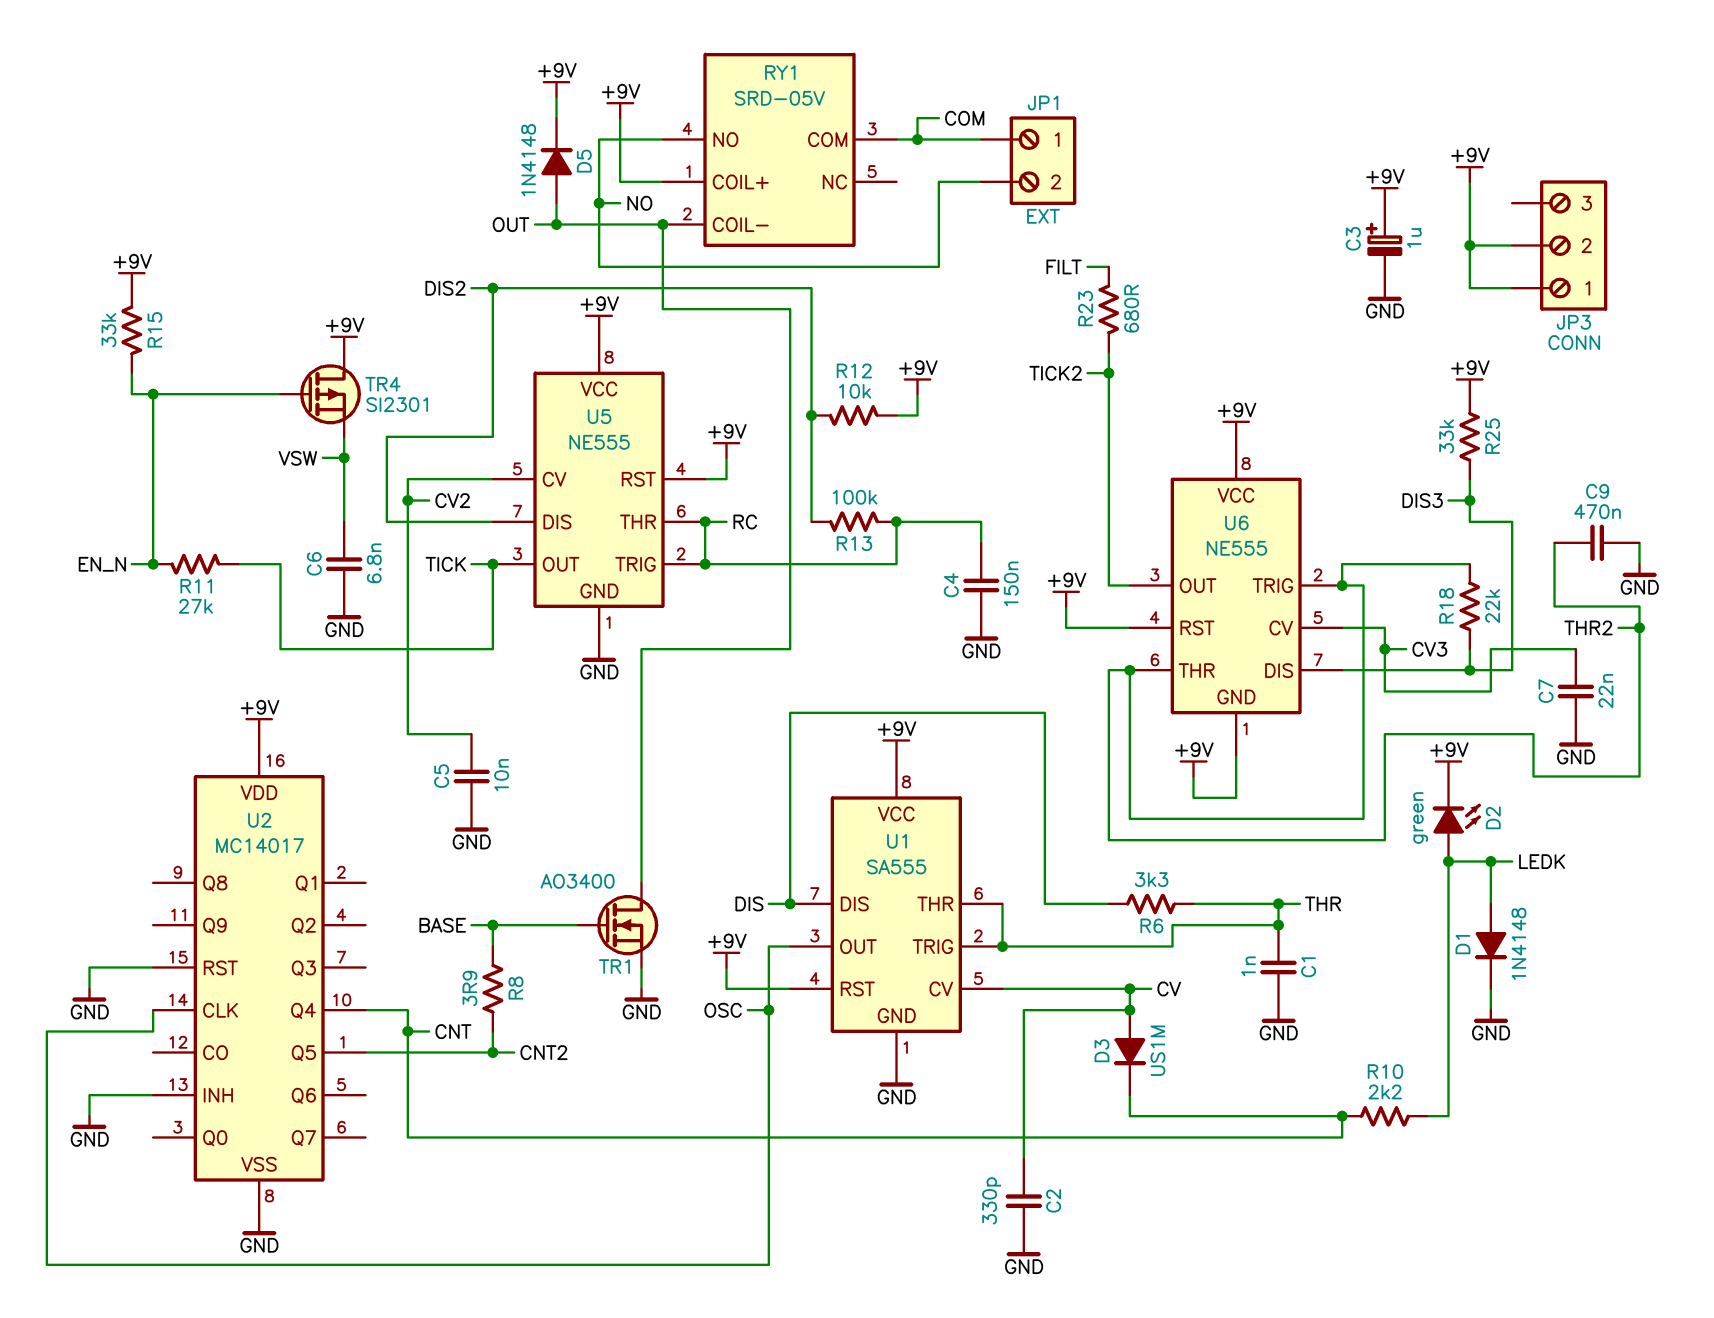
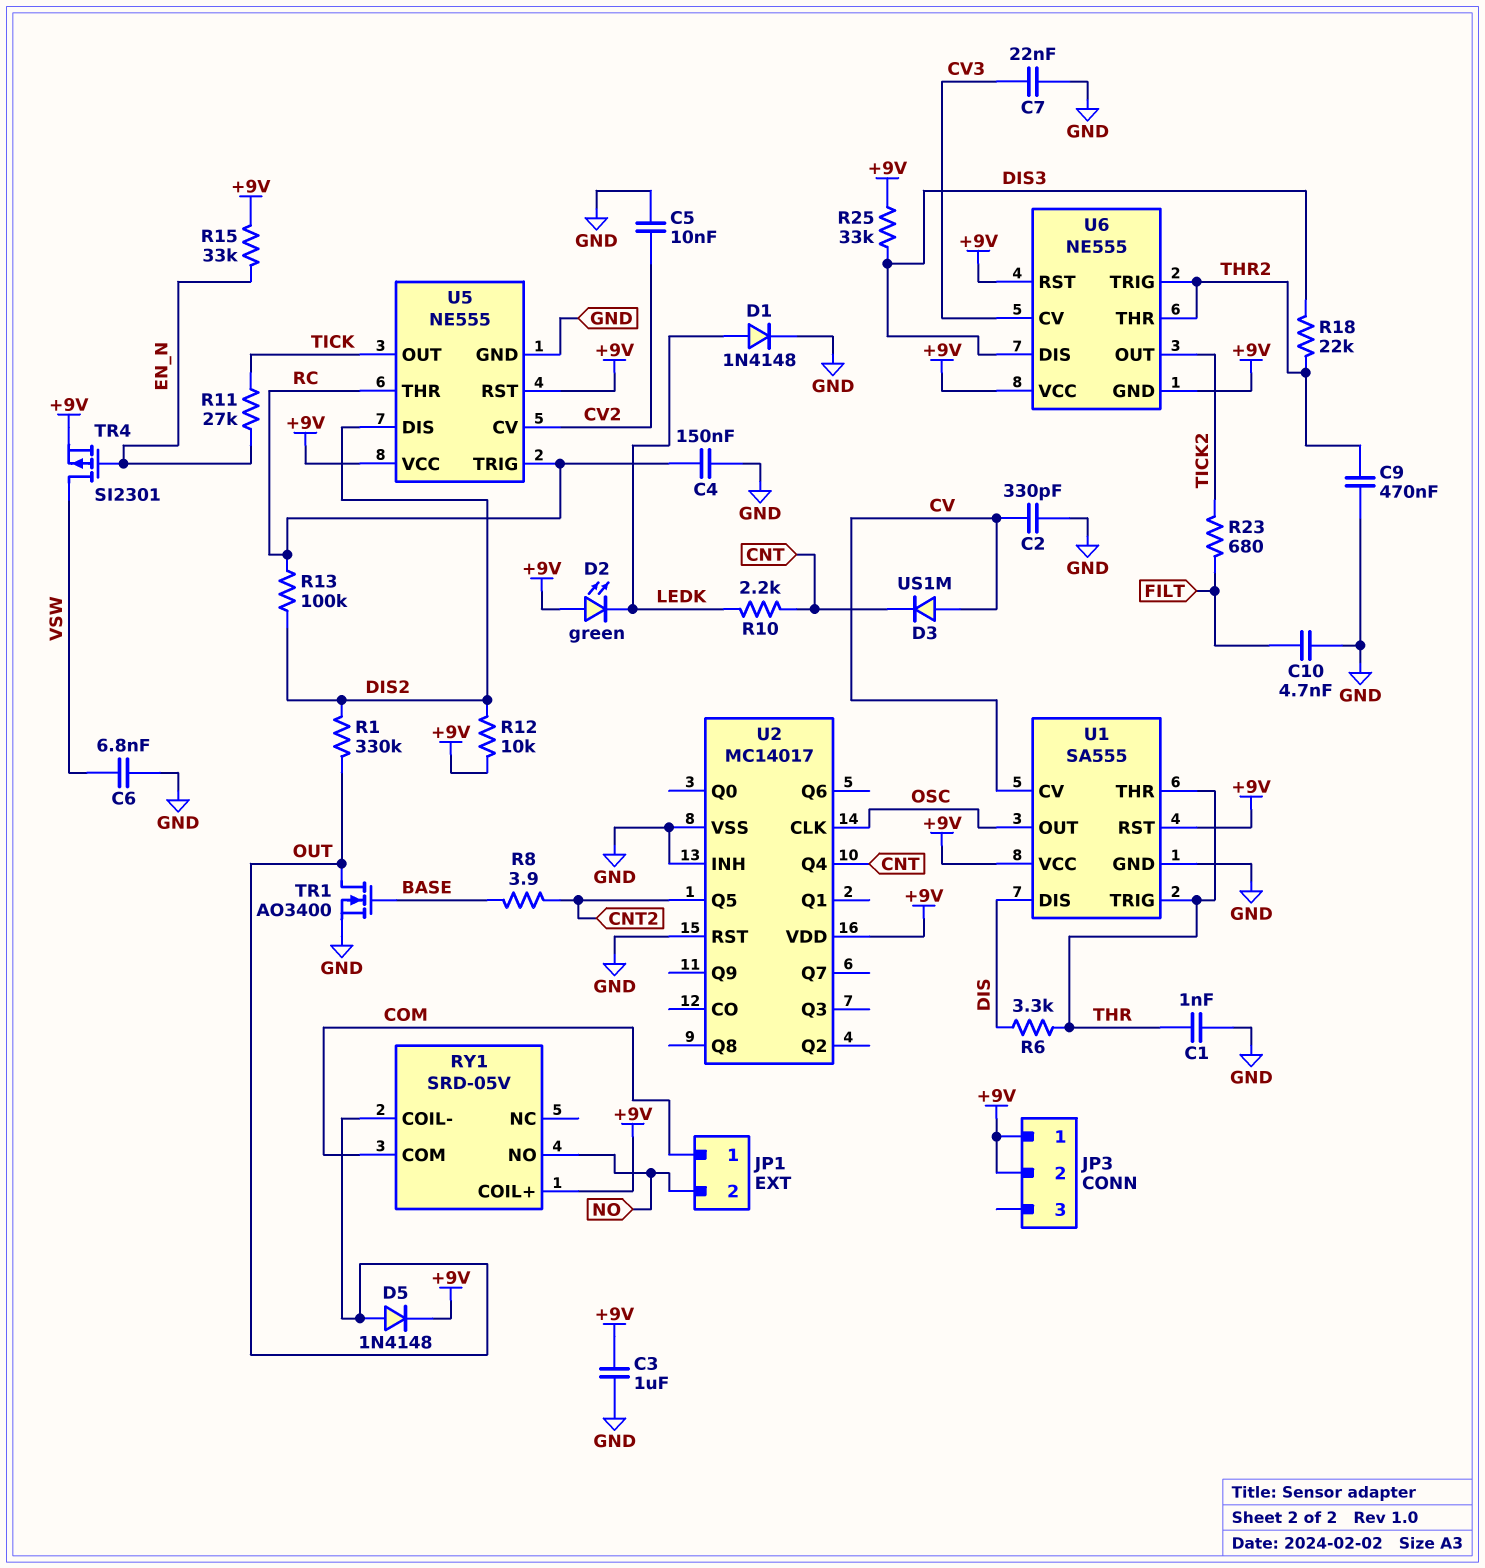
C3: 1uF (plus +9V, minus GND) -> 1uF (+9V, GND)
C10: none -> 4.7nF (FILT, GND)
D2: LED green (A LEDK, K +9V) -> LED green (A +9V, K LEDK)
R1: none -> 330k (DIS2, OUT)
TR4: PMOS SI2301 (G EN_N, D +9V, S VSW) -> PMOS SI2301 (G EN_N, D VSW, S +9V)

